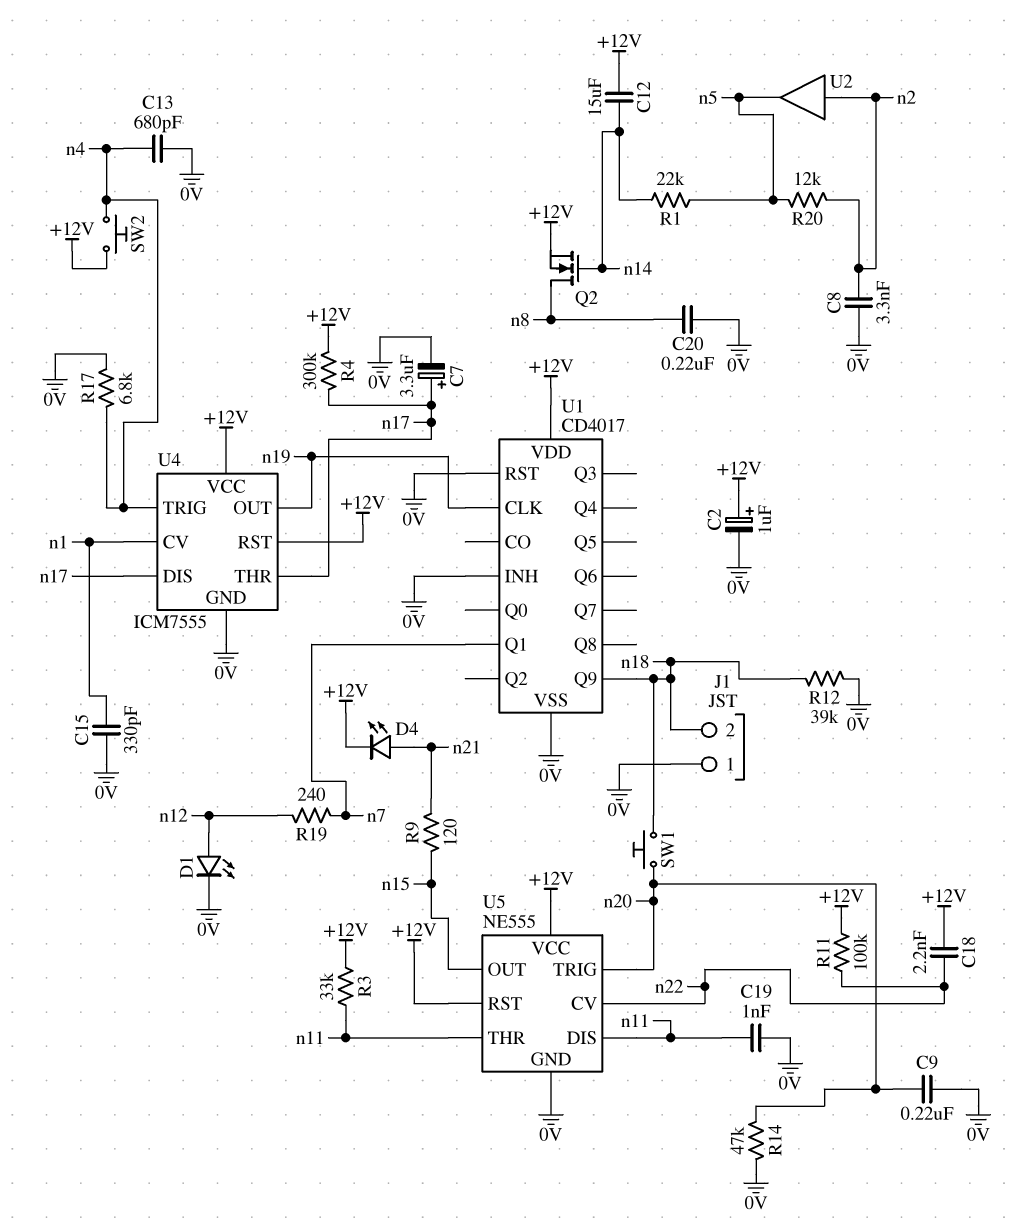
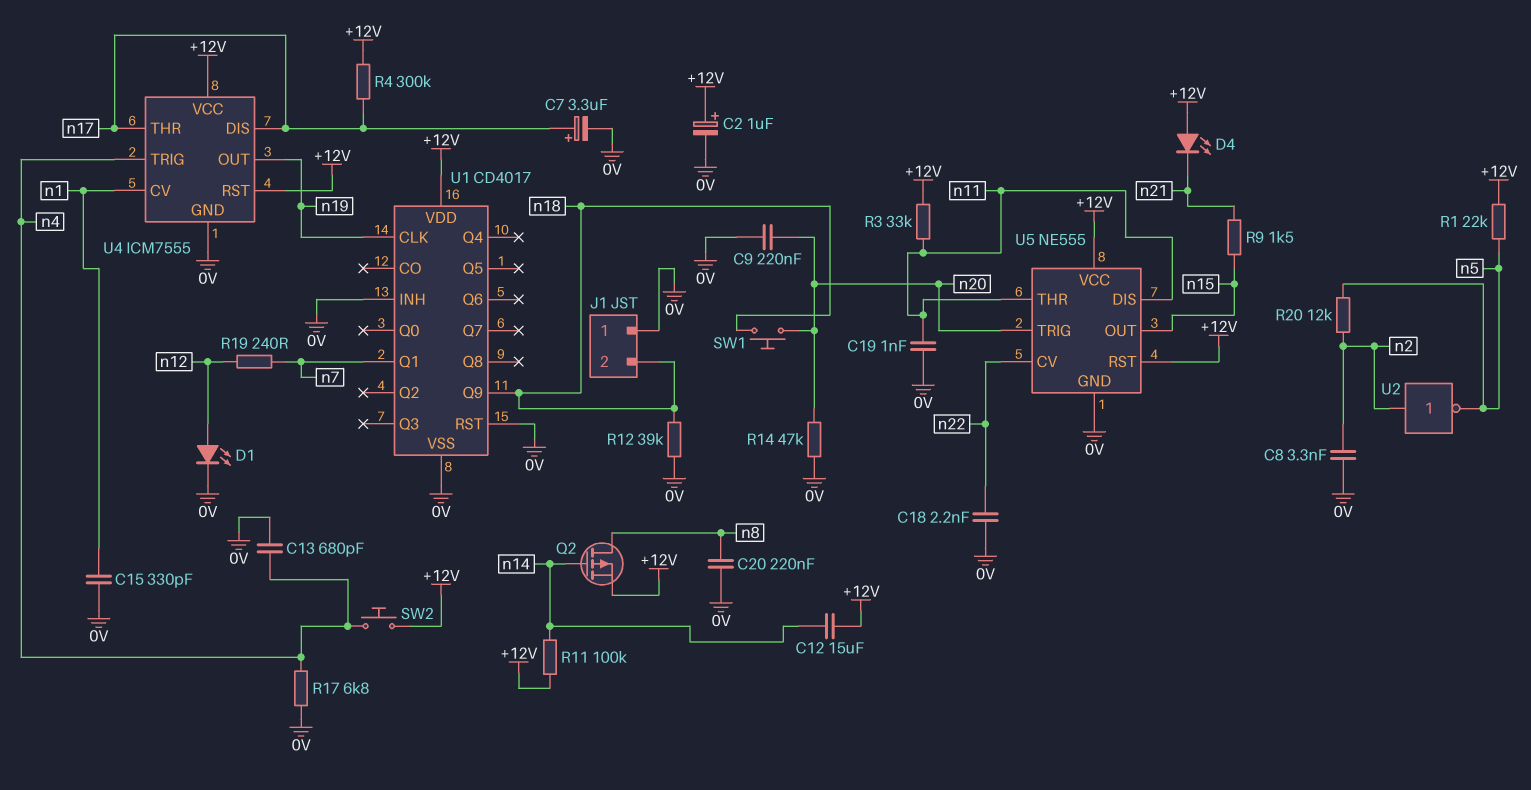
C18: 2.2nF (+12V, n22) -> 2.2nF (0V, n22)
D4: LED (A n21, K +12V) -> LED (A +12V, K n21)
Q2: NMOS (G n14, D n8, S +12V) -> PMOS (G n14, D n8, S +12V)
R1: 22k (n5, n14) -> 22k (+12V, n5)
R9: 120 (n15, n21) -> 1.5k (n15, n21)
R11: 100k (+12V, n22) -> 100k (+12V, n14)
U2: buffer (in n2, out n5) -> NOT (in n2, out n5)

